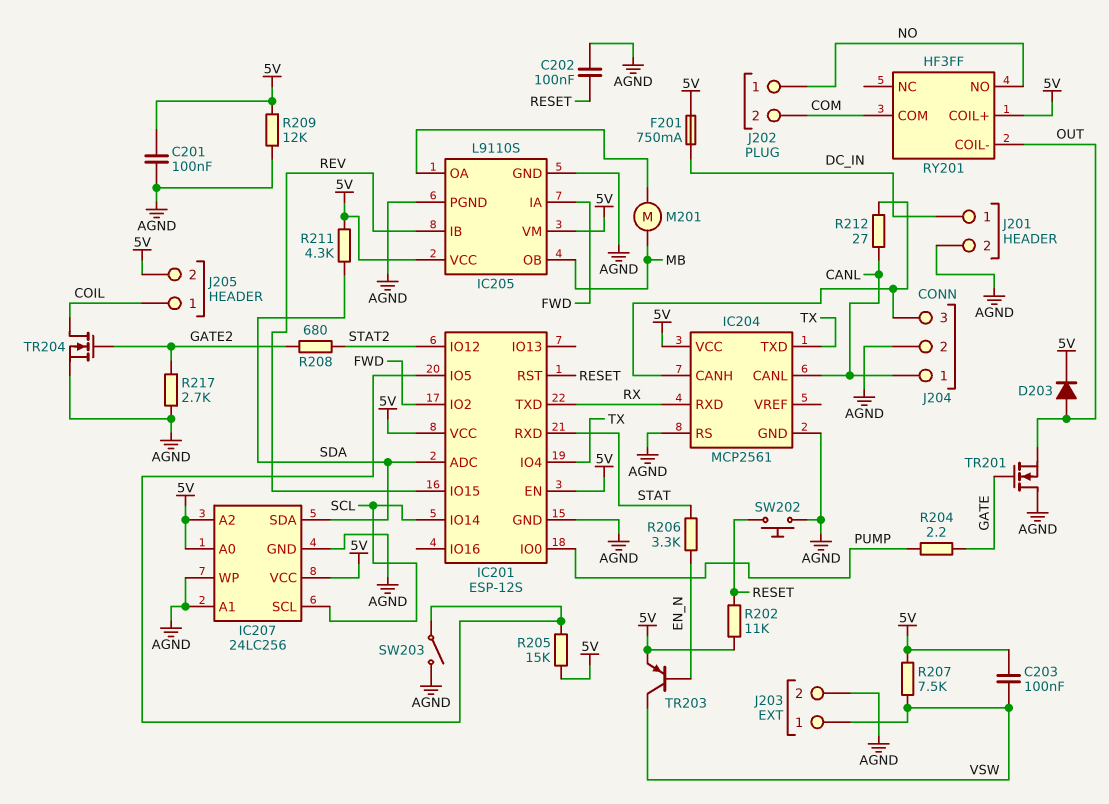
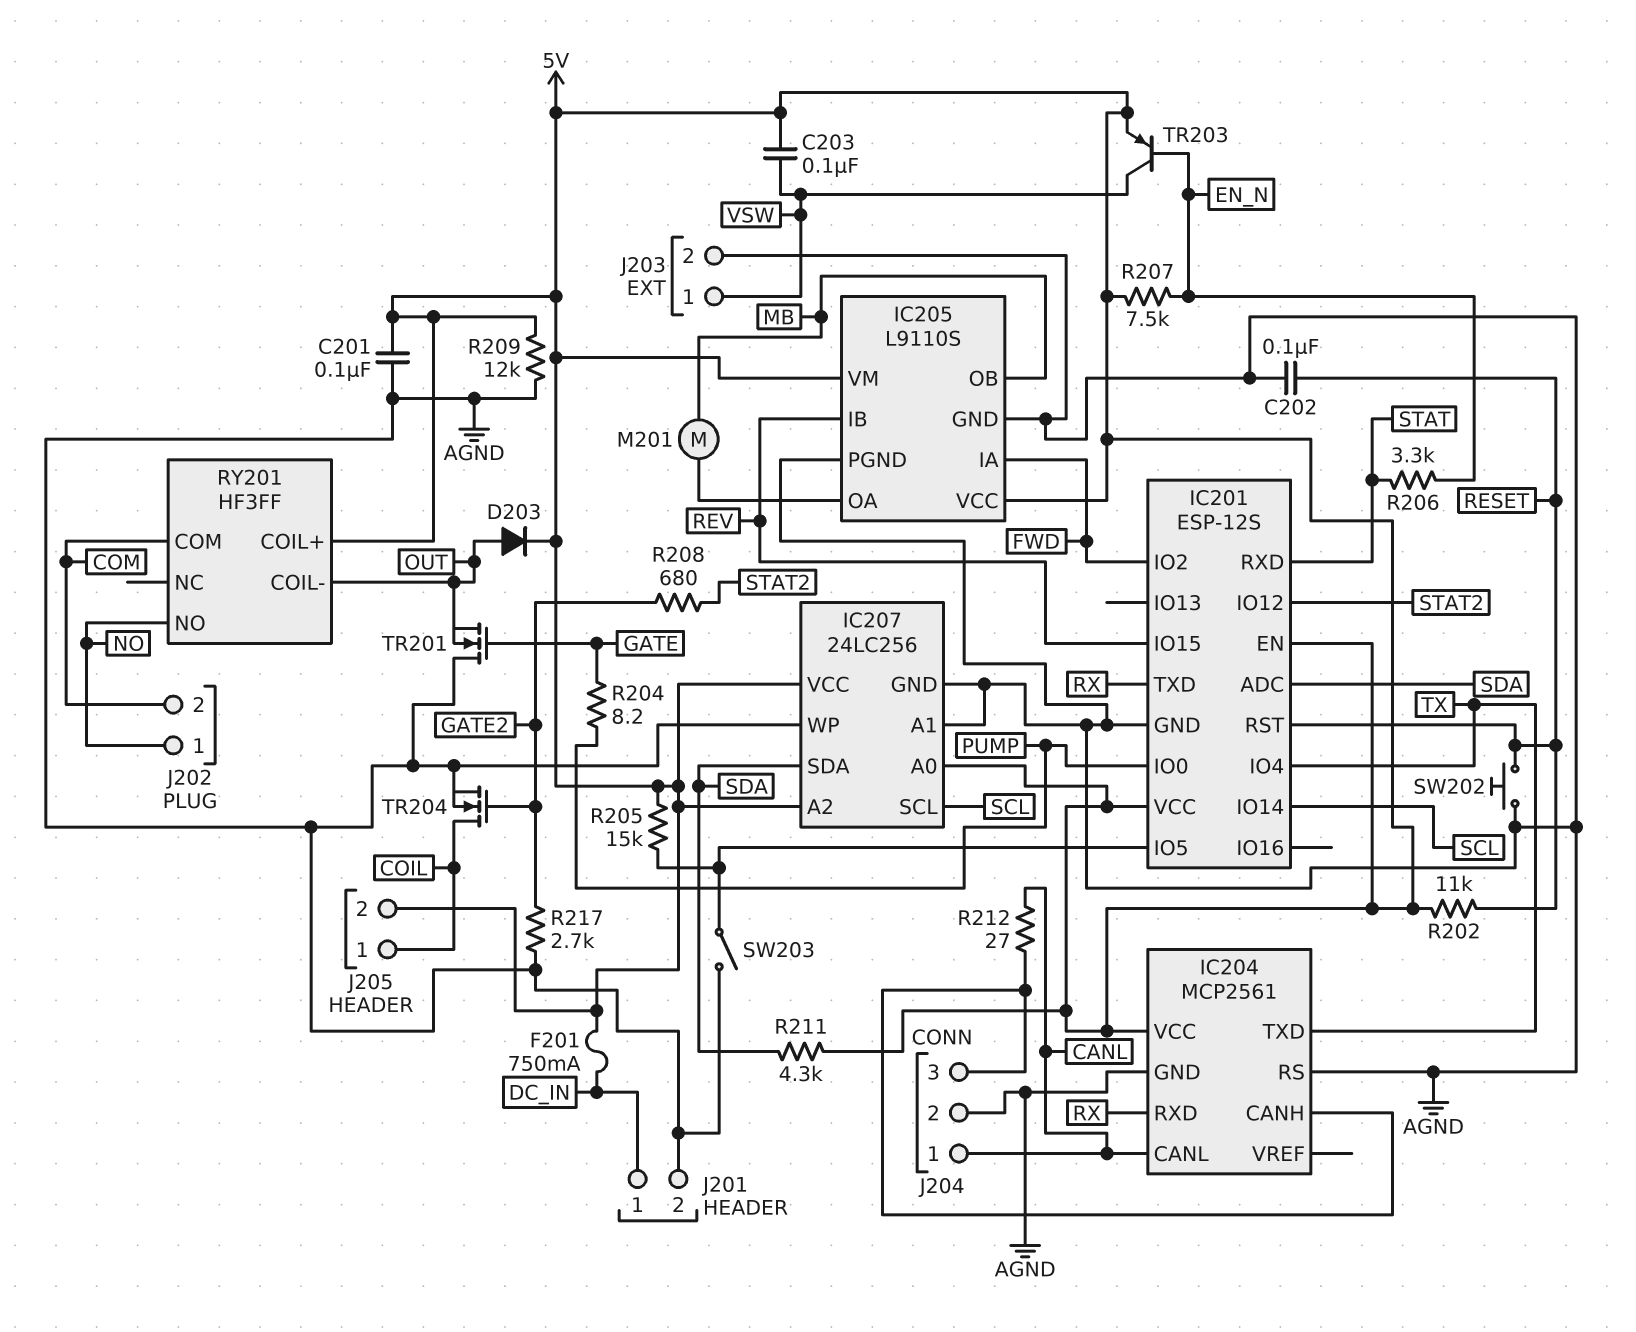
R204: 2.2 (GATE, PUMP) -> 8.2 (GATE, PUMP)
R207: 7.5k (5V, VSW) -> 7.5k (5V, EN_N)

